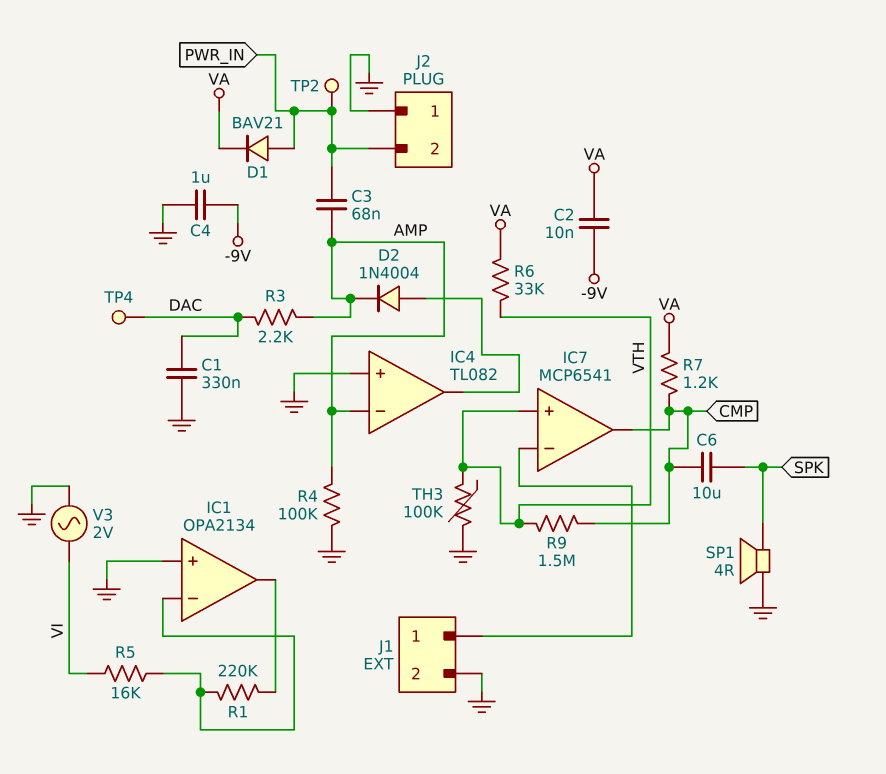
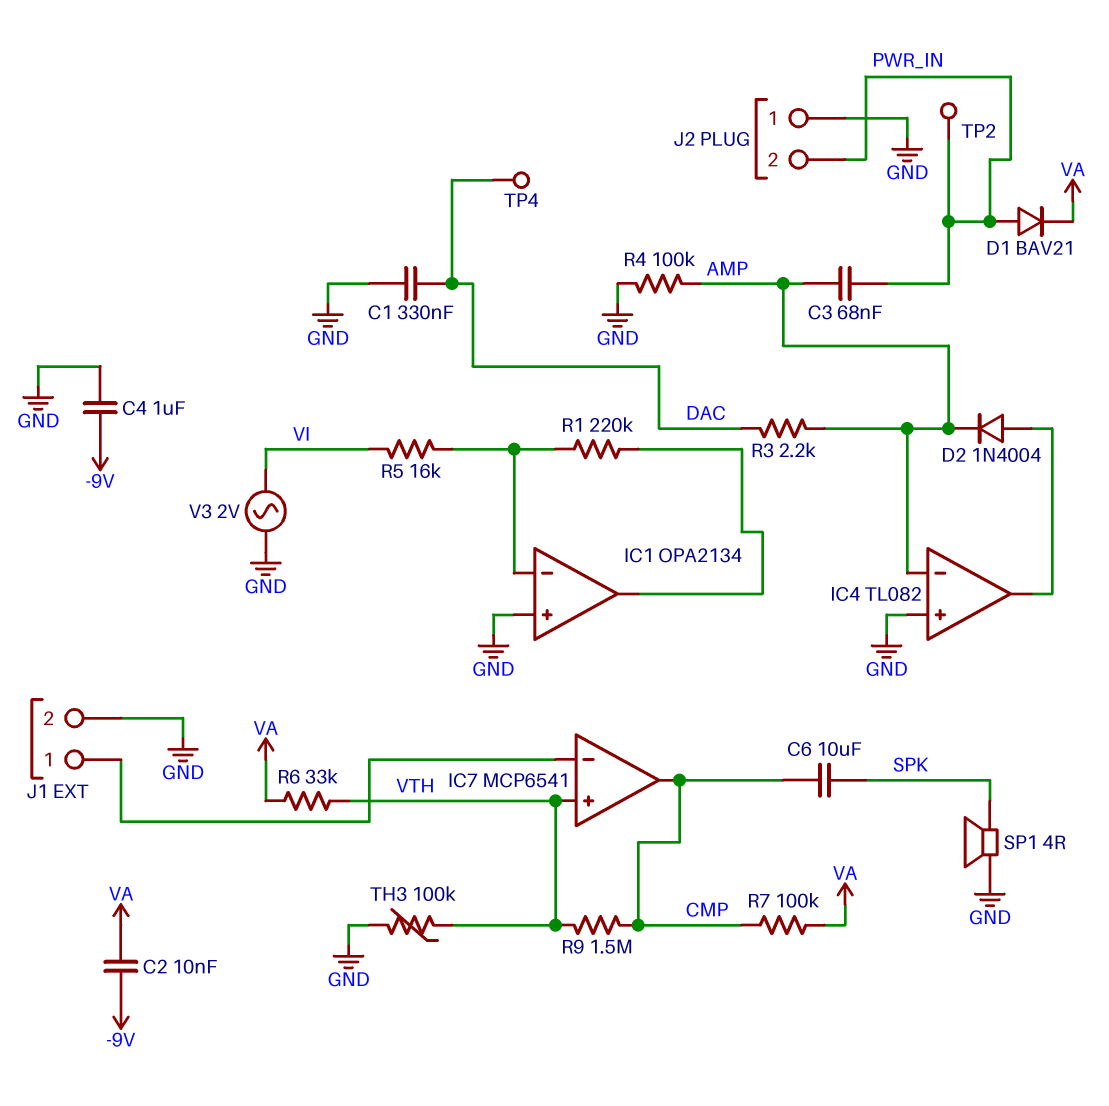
R7: 1.2k (CMP, VA) -> 100k (CMP, VA)

